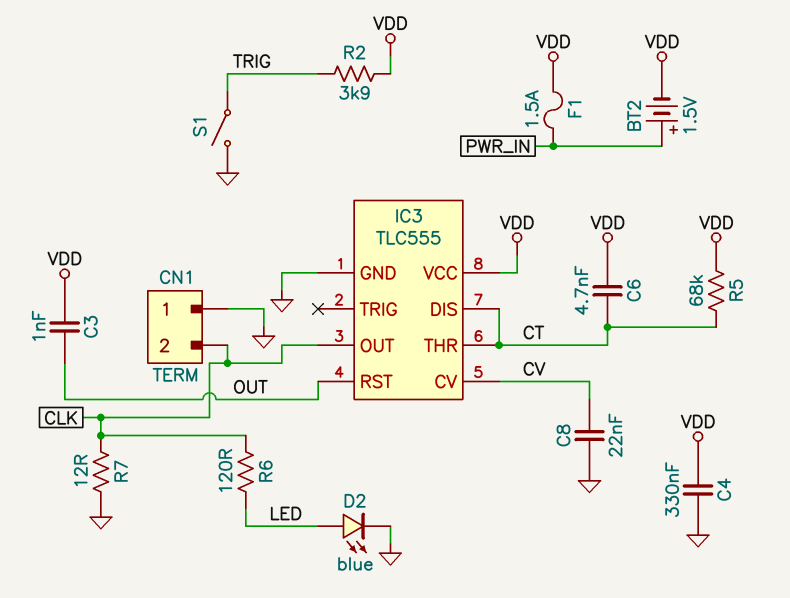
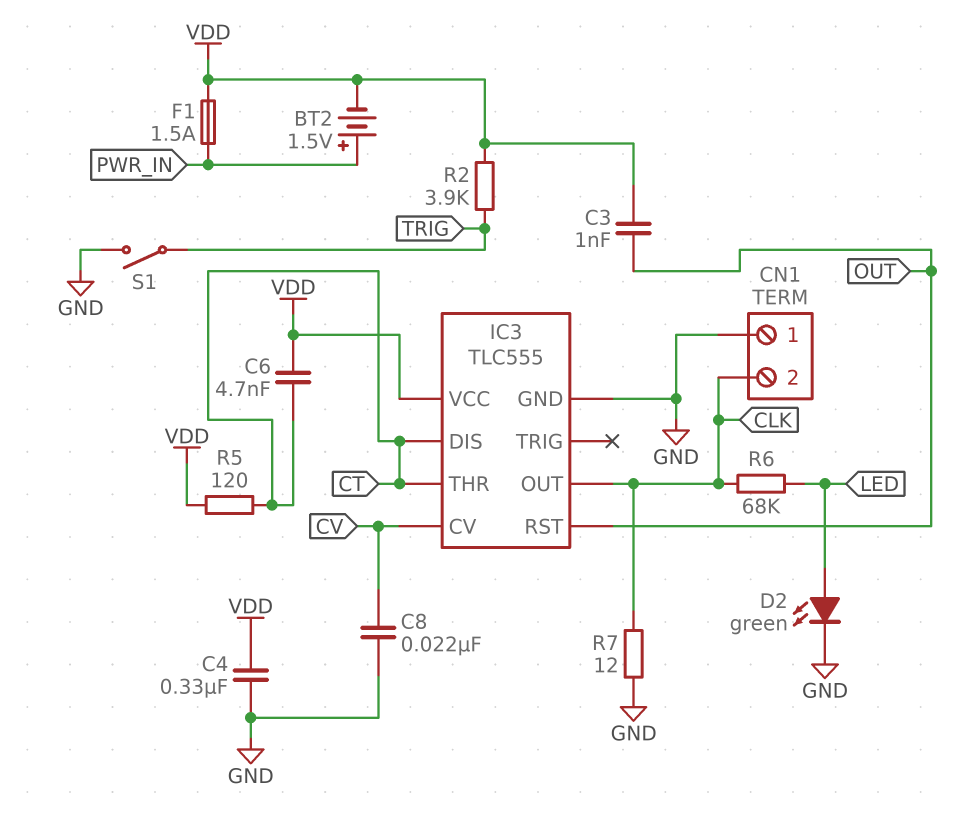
D2: LED blue (A LED, K GND) -> LED green (A LED, K GND)
R5: 68k (CT, VDD) -> 120 (CT, VDD)
R6: 120 (CLK, LED) -> 68k (CLK, LED)

